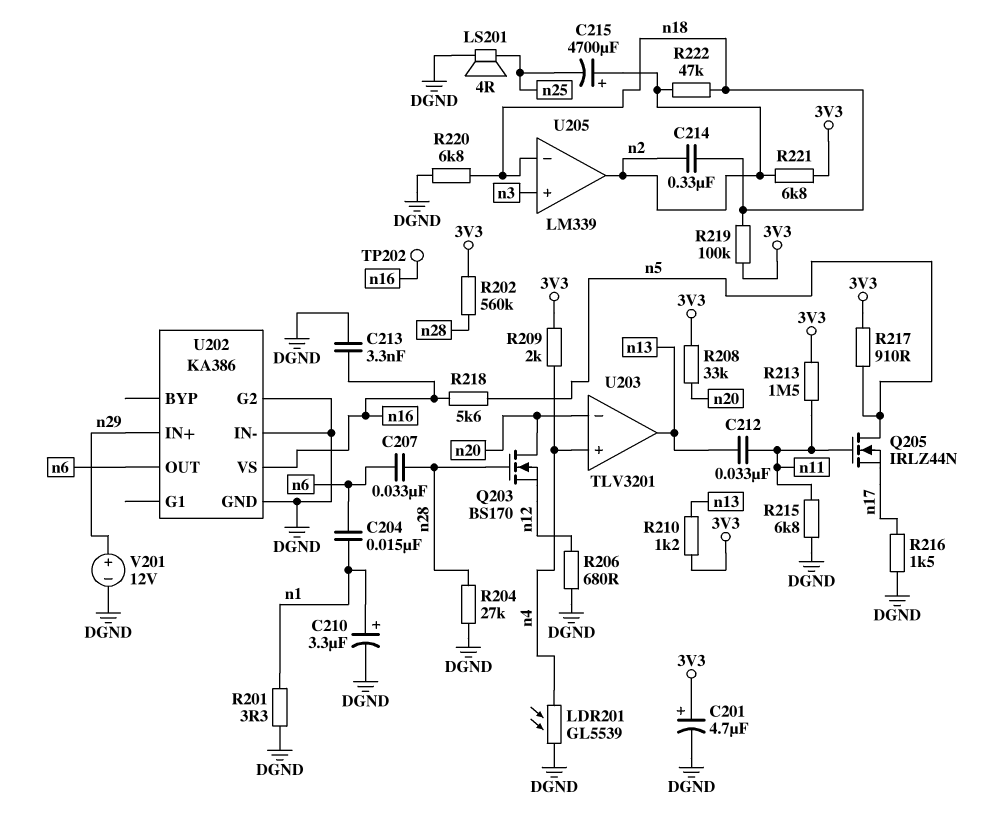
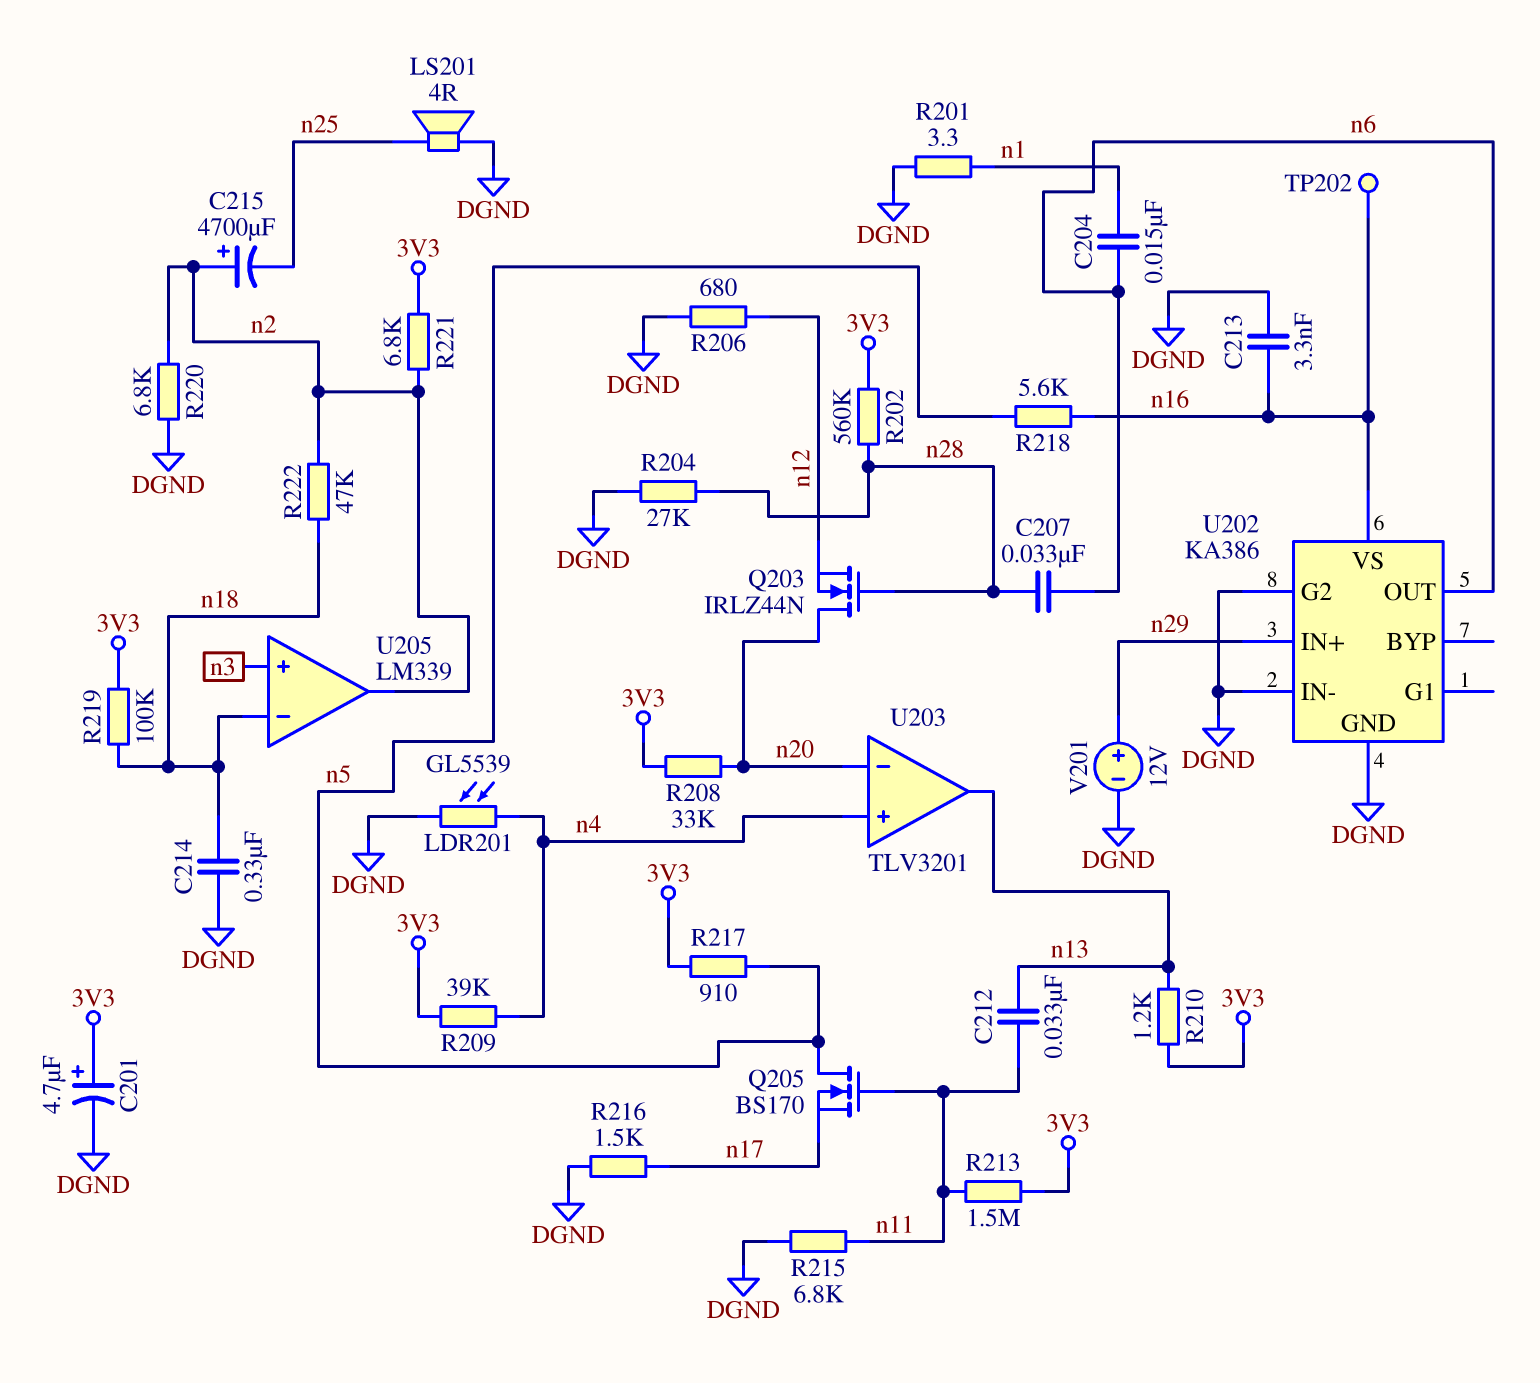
C210: 3.3uF (plus n1, minus DGND) -> none
C214: 330nF (n2, n18) -> 330nF (DGND, n18)
Q203: NMOS BS170 (G n28, D n20, S n12) -> NMOS IRLZ44N (G n28, D n20, S n12)
Q205: NMOS IRLZ44N (G n11, D n5, S n17) -> NMOS BS170 (G n11, D n5, S n17)
R209: 2k (3V3, n4) -> 39k (3V3, n4)
R220: 6.8k (DGND, n18) -> 6.8k (DGND, n2)

